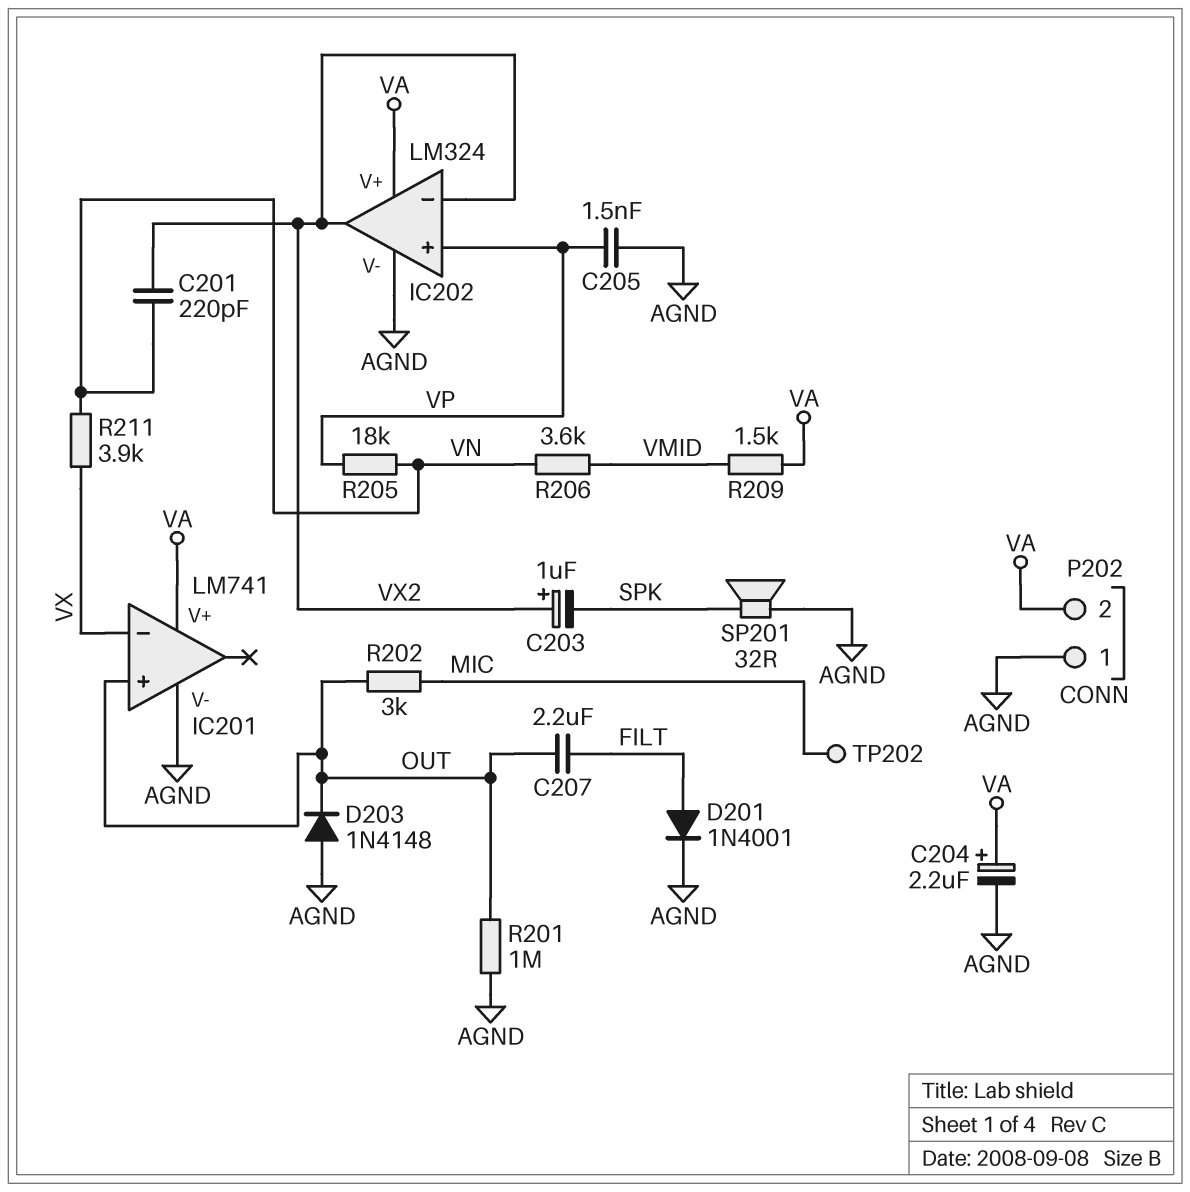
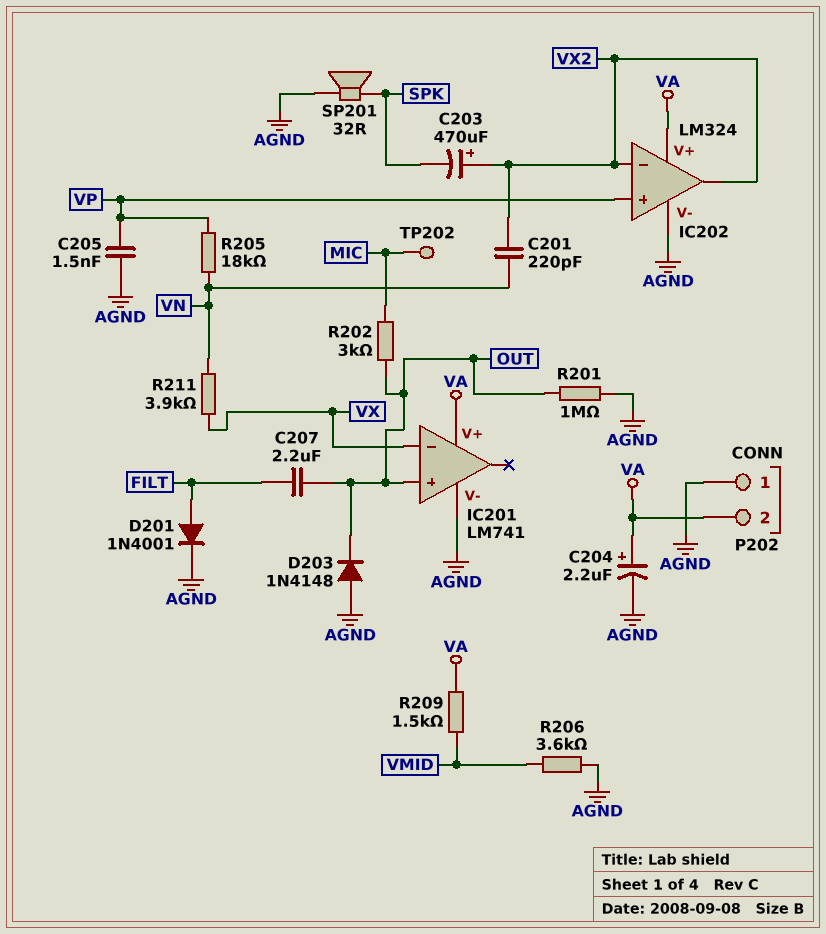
C203: 1uF (plus VX2, minus SPK) -> 470uF (plus VX2, minus SPK)
R206: 3.6k (VMID, VN) -> 3.6k (AGND, VMID)

